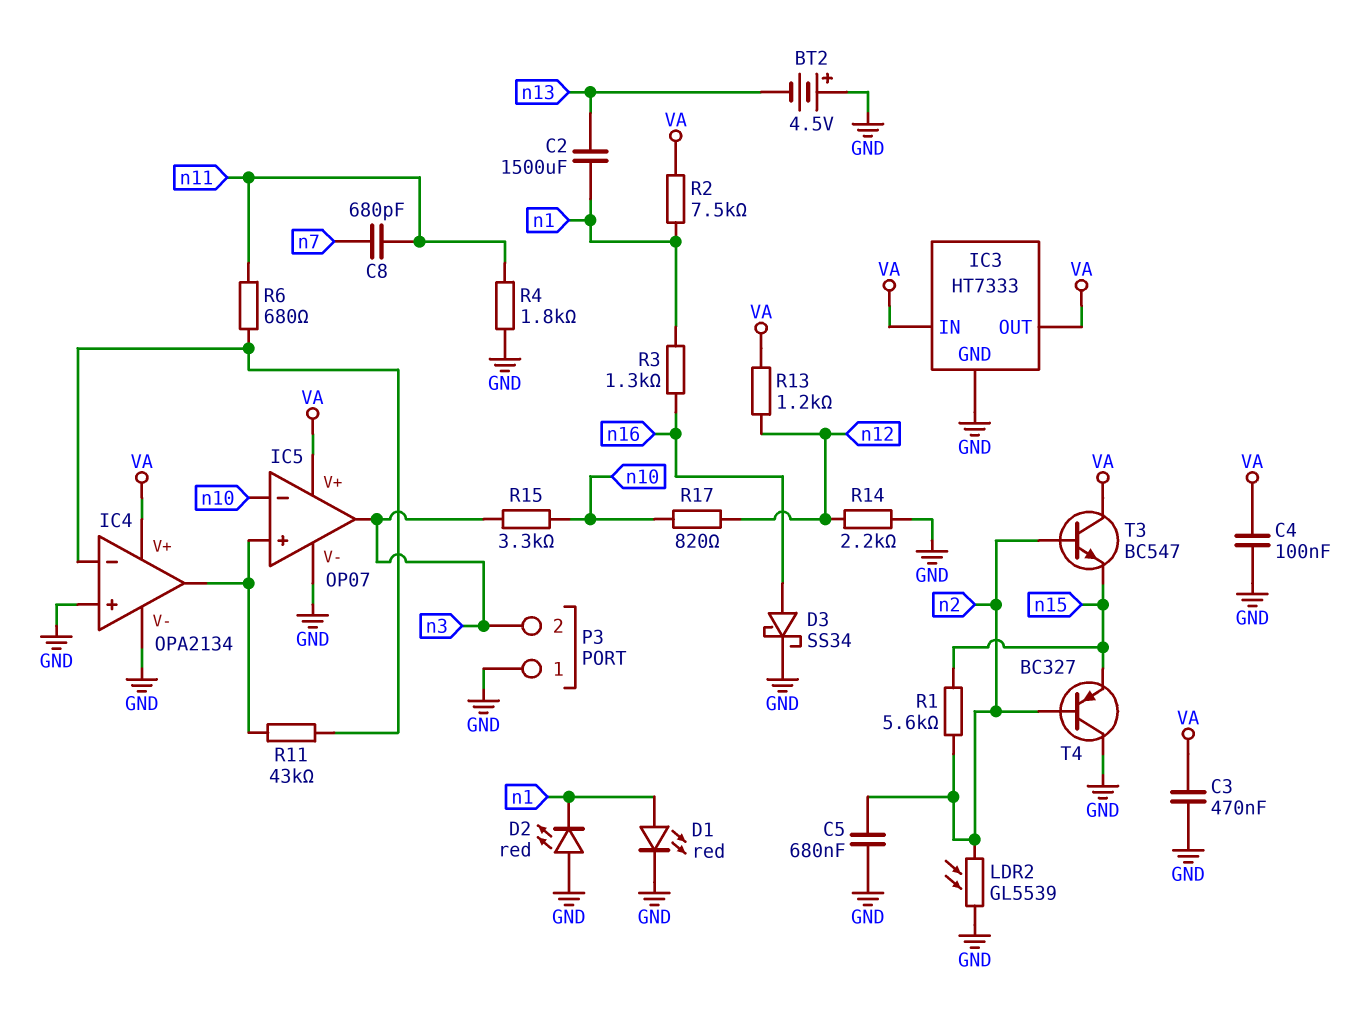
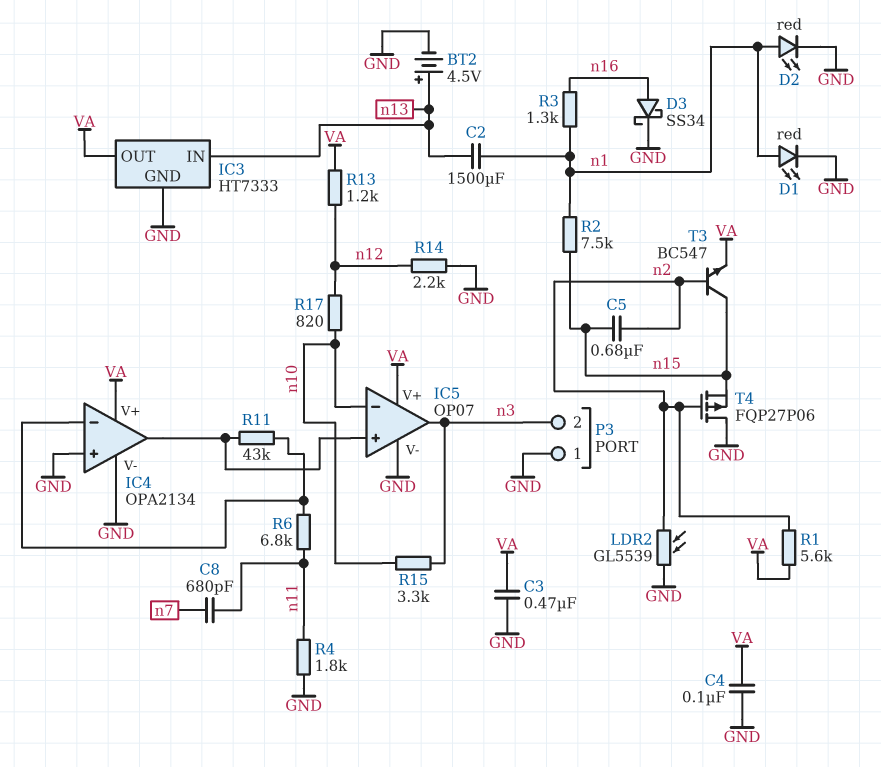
BT2: 4.5V (plus GND, minus n13) -> 4.5V (plus n13, minus GND)
C5: 680nF (GND, n2) -> 680nF (n2, n15)
D2: LED red (A GND, K n1) -> LED red (A n1, K GND)
IC3 pin IN: VA -> n13
R1: 5.6k (n2, n15) -> 5.6k (VA, n2)
R2: 7.5k (VA, n1) -> 7.5k (n1, n15)
R6: 680 (IC4/in-, n11) -> 6.8k (IC4/in-, n11)
T3: NPN BC547 (B n2, C VA, E n15) -> NPN BC547 (B n2, C n15, E VA)
T4: PNP BC327 (B n2, C GND, E n15) -> PMOS FQP27P06 (G n2, D GND, S n15)

